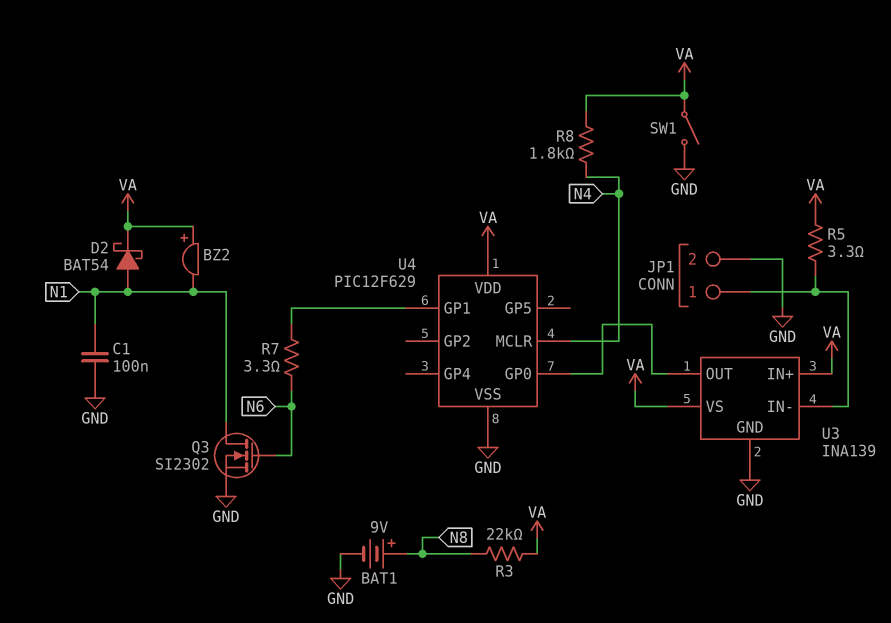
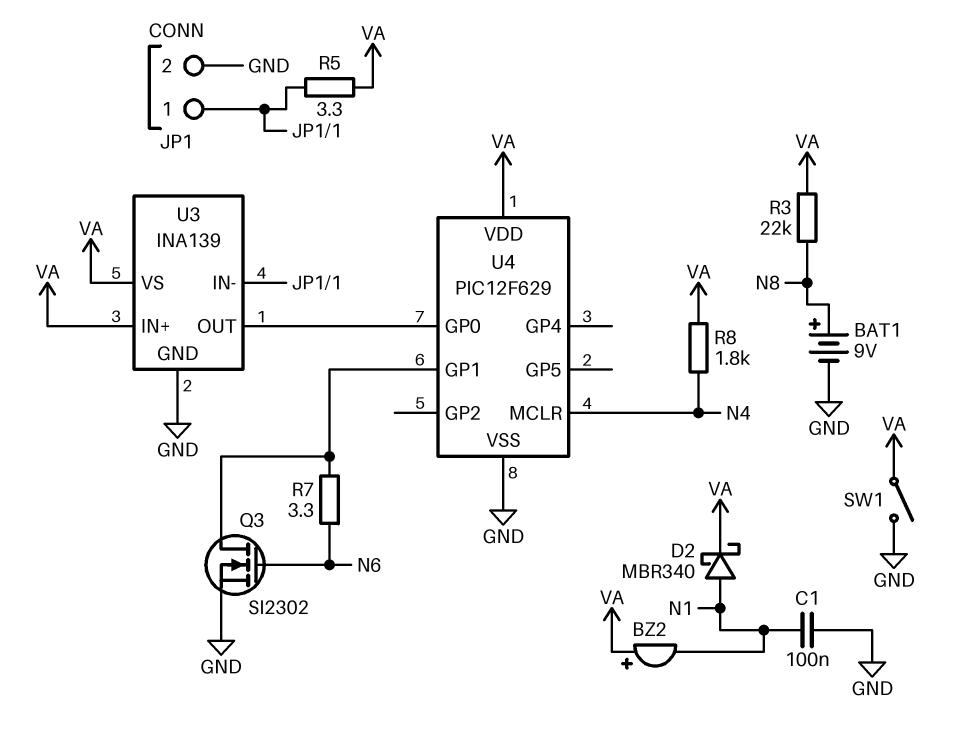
D2: schottky BAT54 (A N1, K VA) -> schottky MBR340 (A N1, K VA)
Q3: NMOS SI2302 (G N6, D N1, S GND) -> NMOS SI2302 (G N6, D U4/GP1, S GND)

